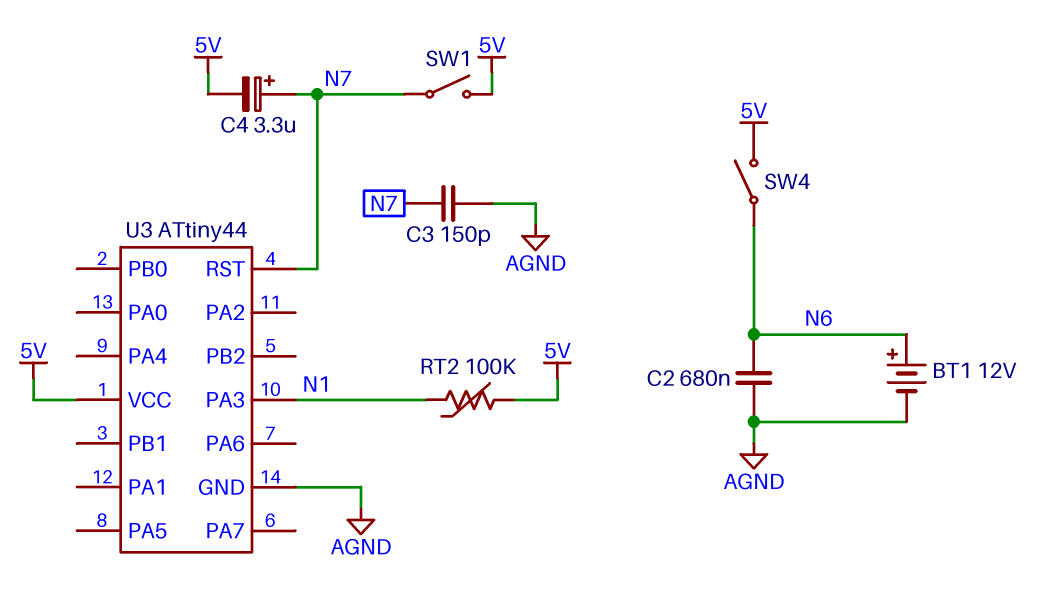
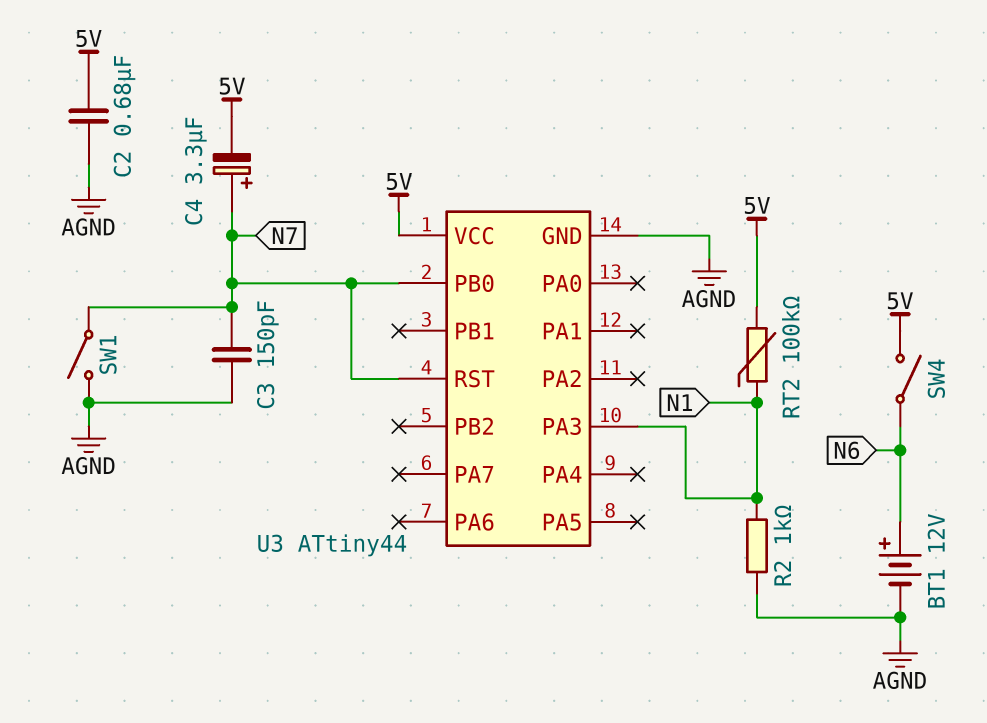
C2: 680nF (AGND, N6) -> 680nF (5V, AGND)
R2: none -> 1k (AGND, N1)
SW1: switch (5V, N7) -> switch (AGND, N7)
U3 pin PB0: none -> N7

